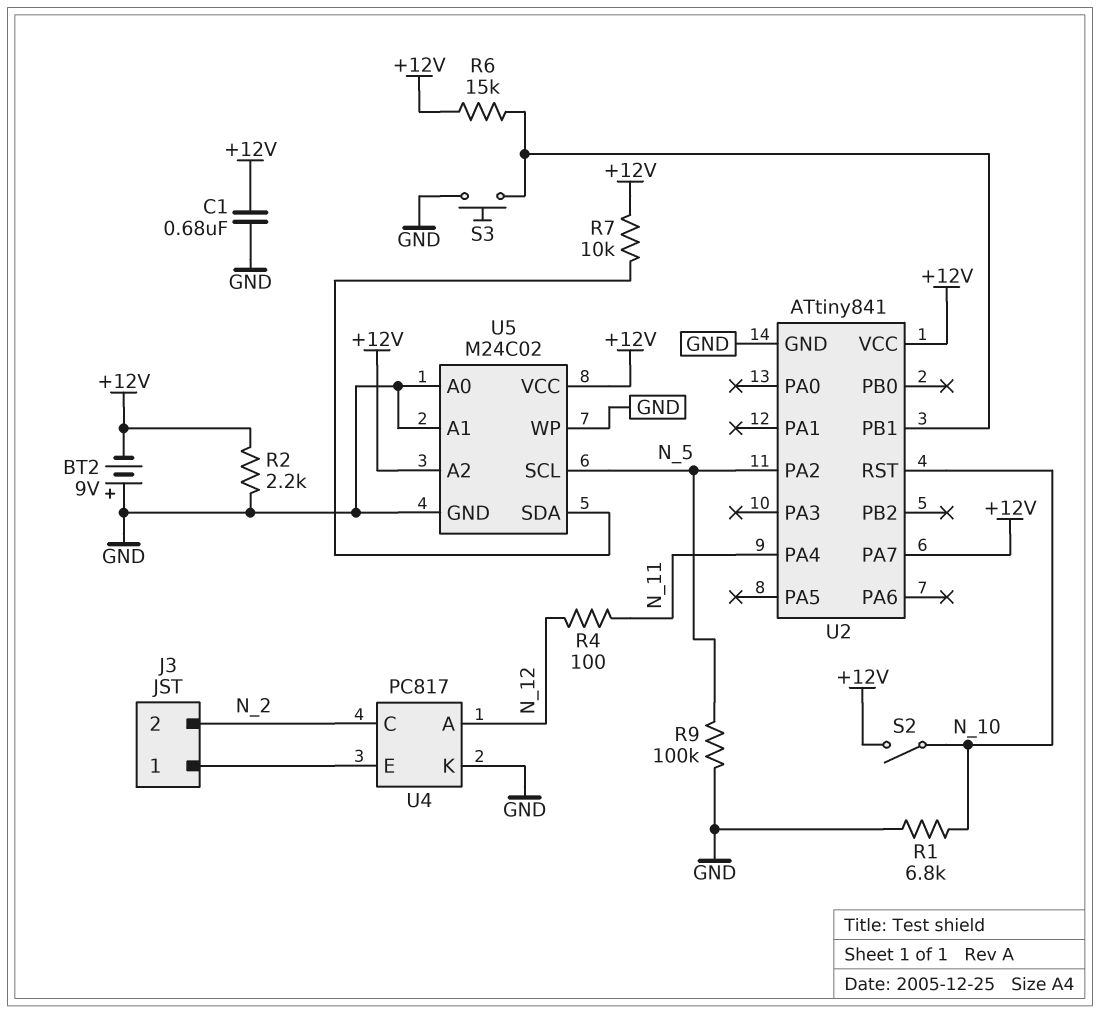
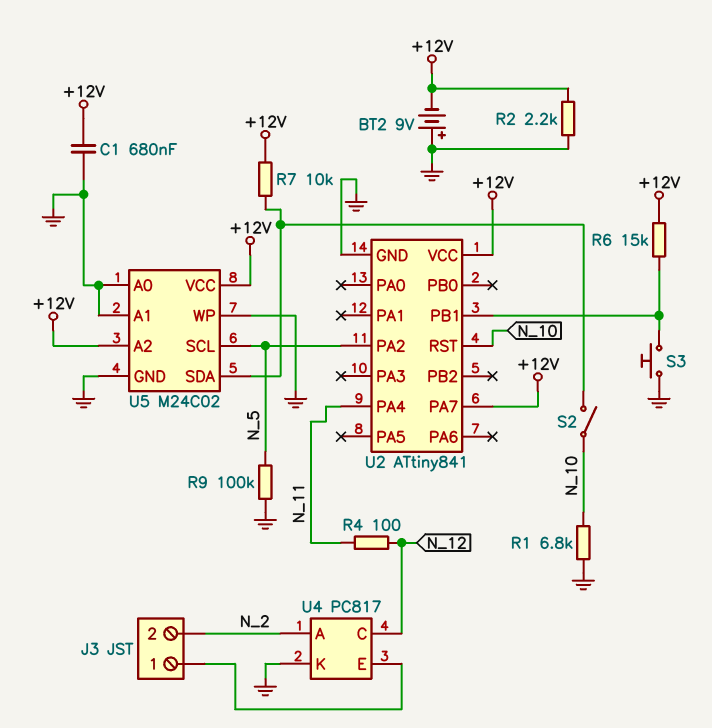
S2: switch (+12V, N_10) -> switch (N_10, U5/SDA)
U4 pin A: N_12 -> N_2
U4 pin C: N_2 -> N_12

